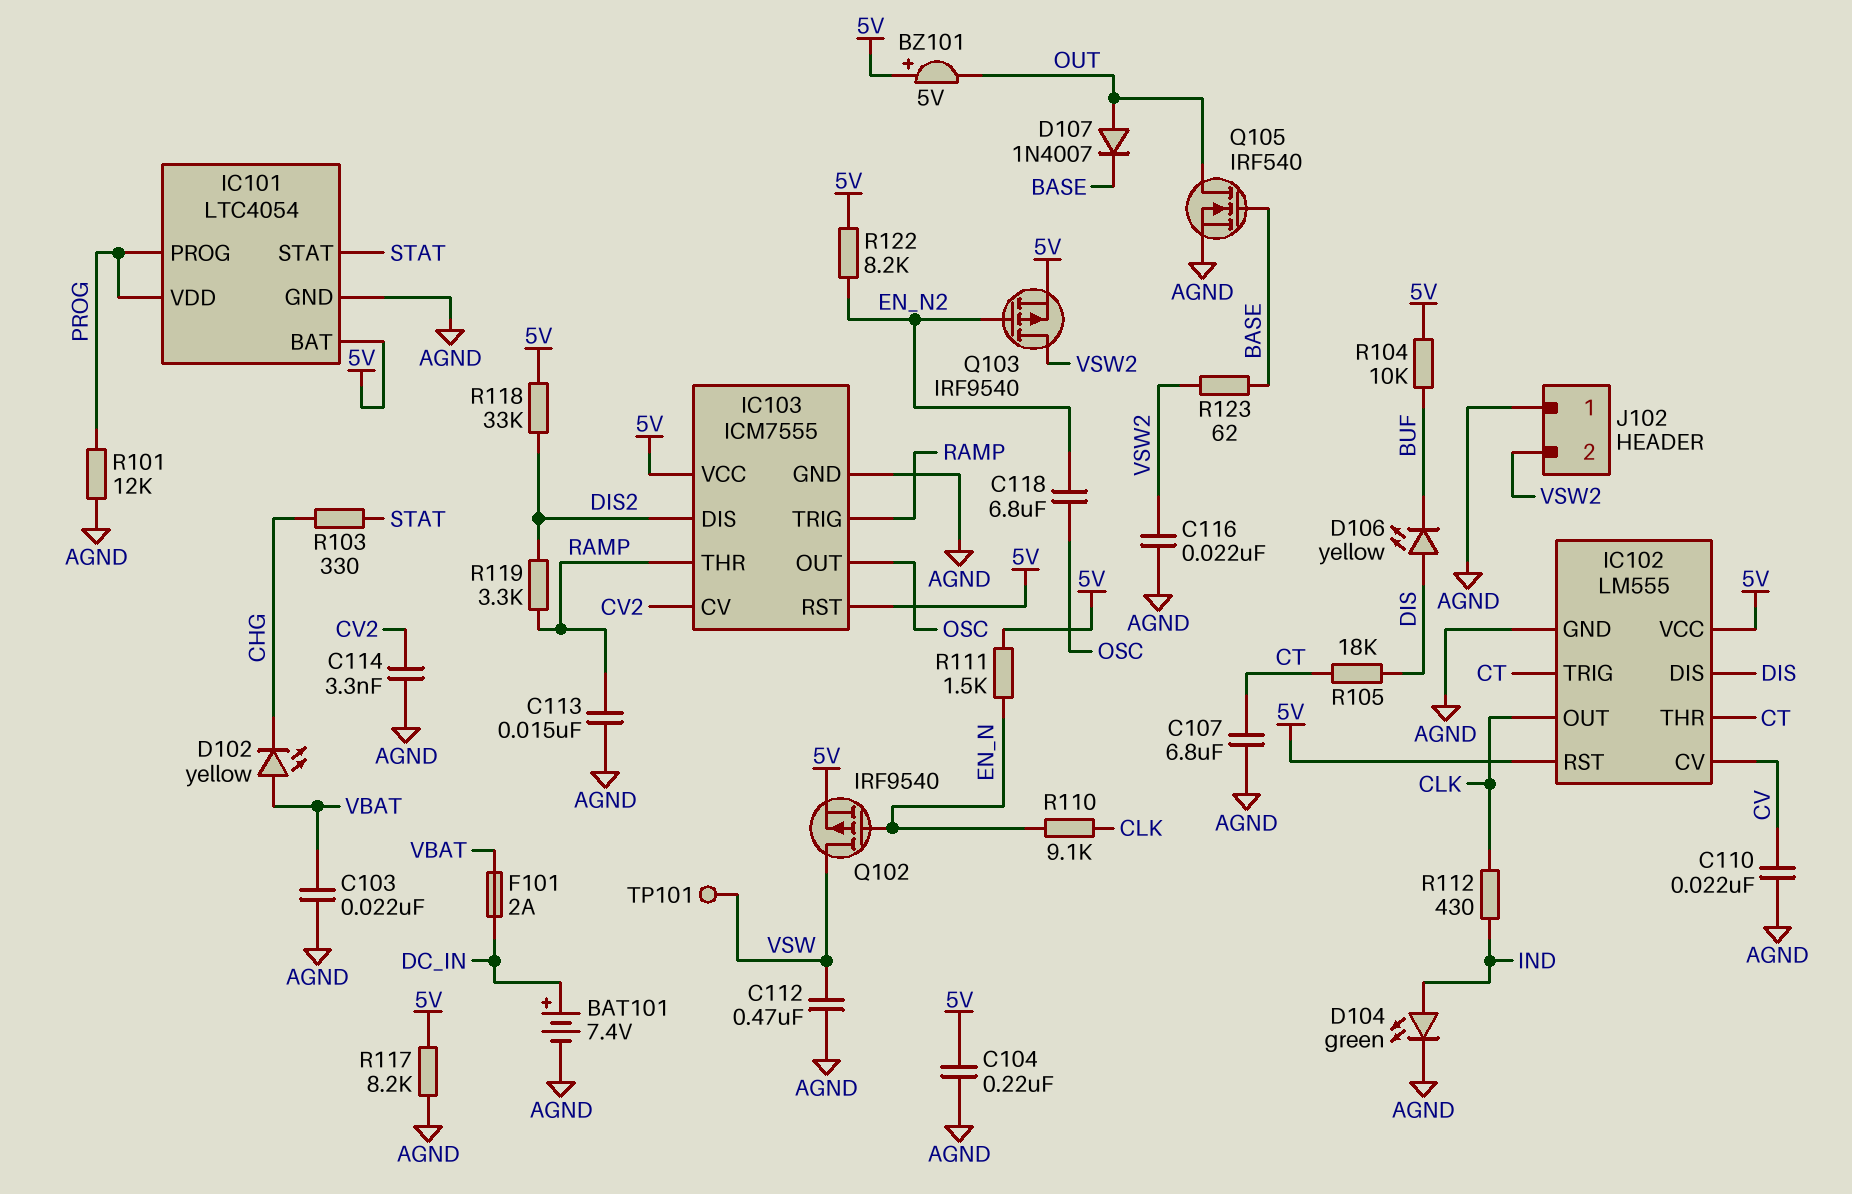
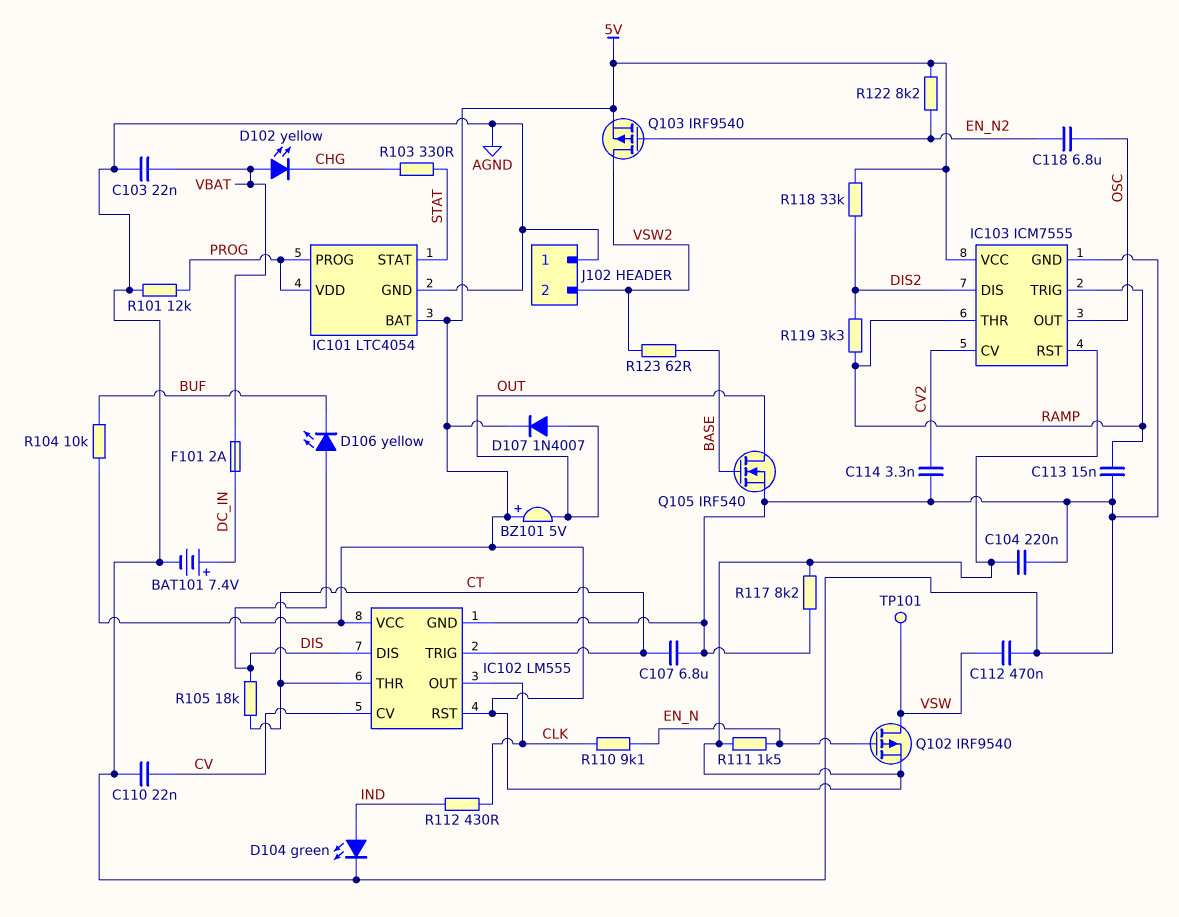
C116: 22nF (AGND, VSW2) -> none
D107: diode 1N4007 (A OUT, K BASE) -> diode 1N4007 (A OUT, K 5V)

